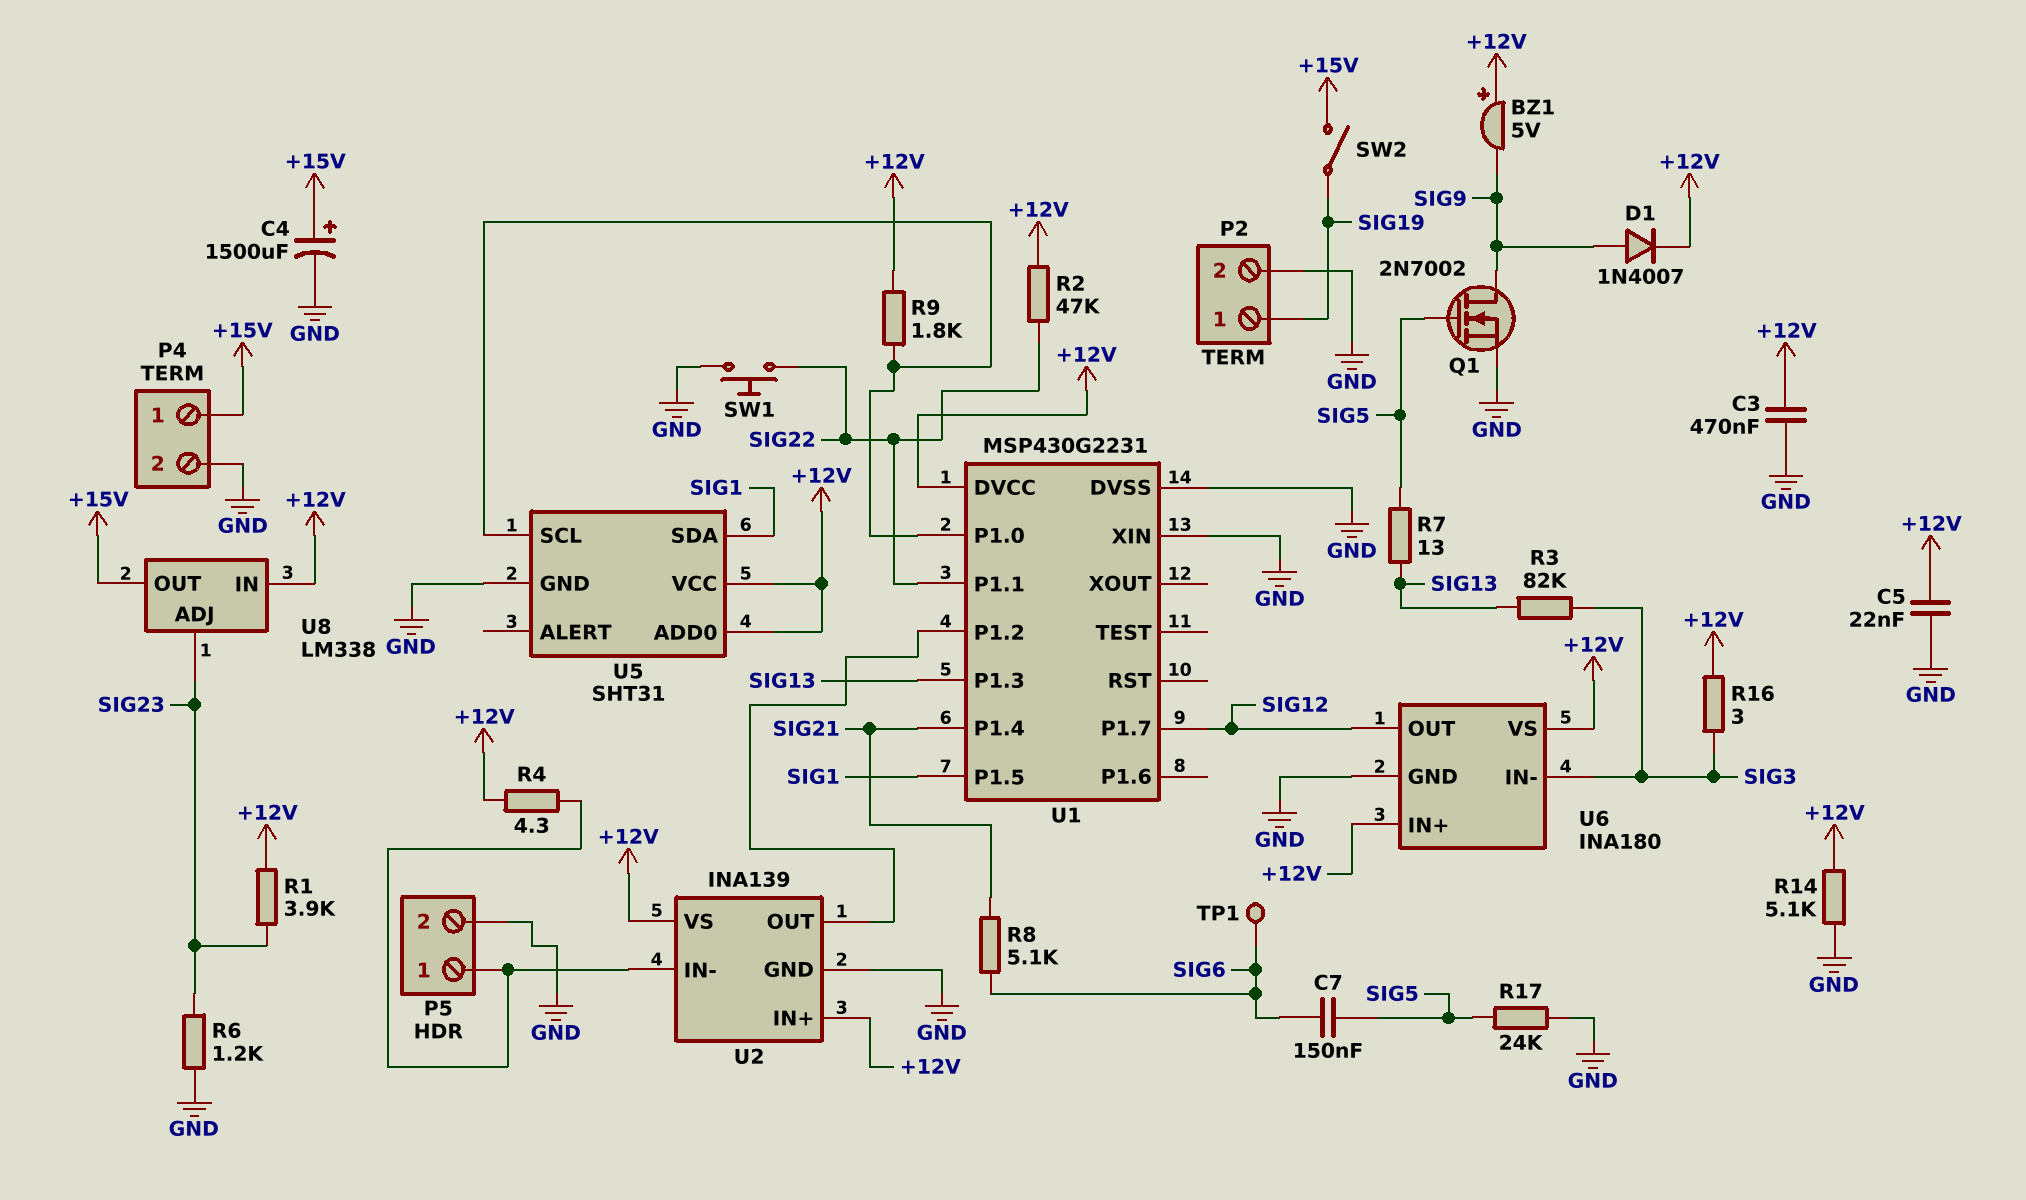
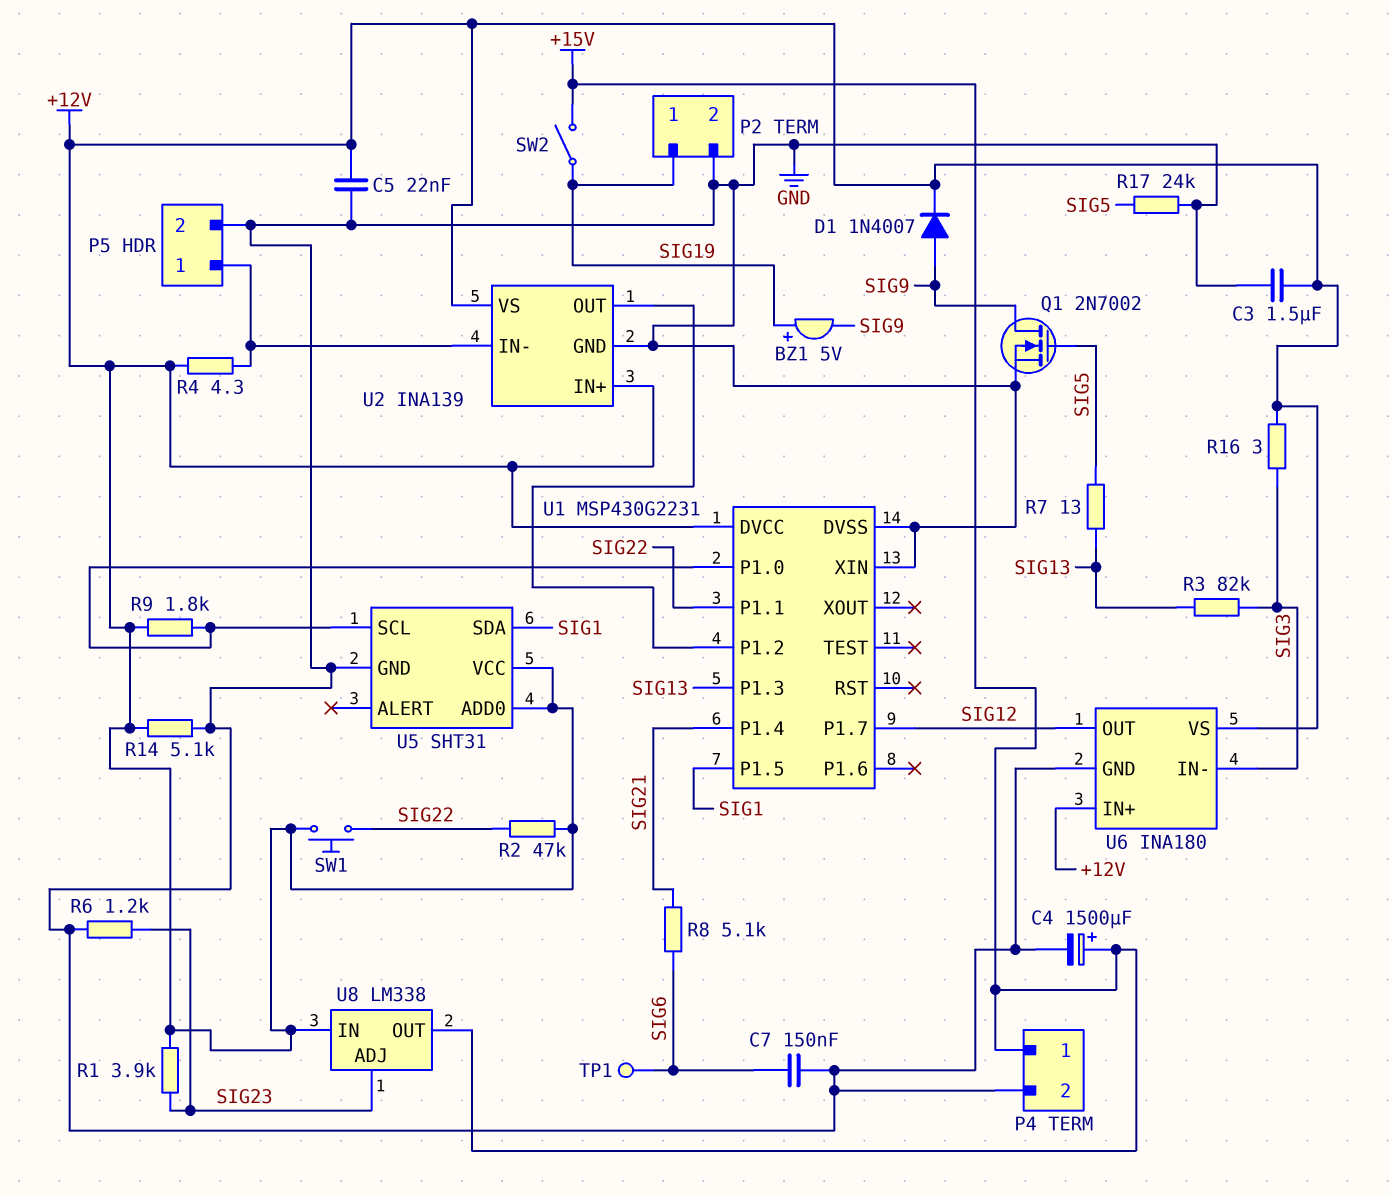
BZ1: buzzer 5V (plus +12V, minus SIG9) -> buzzer 5V (plus SIG19, minus SIG9)
C3: 470nF (+12V, GND) -> 1.5uF (+12V, GND)
C7: 150nF (SIG5, SIG6) -> 150nF (GND, SIG6)
SW1: button (GND, SIG22) -> button (+12V, SIG22)

